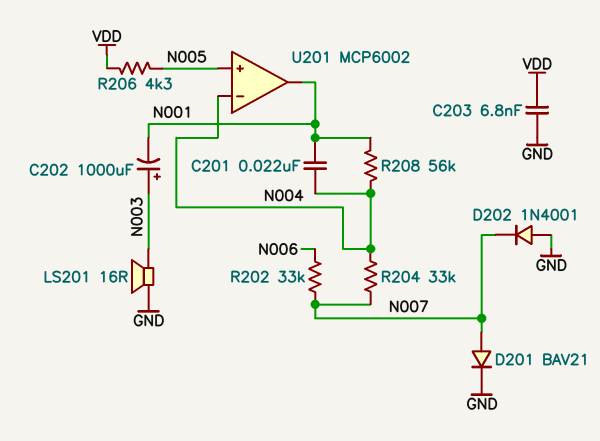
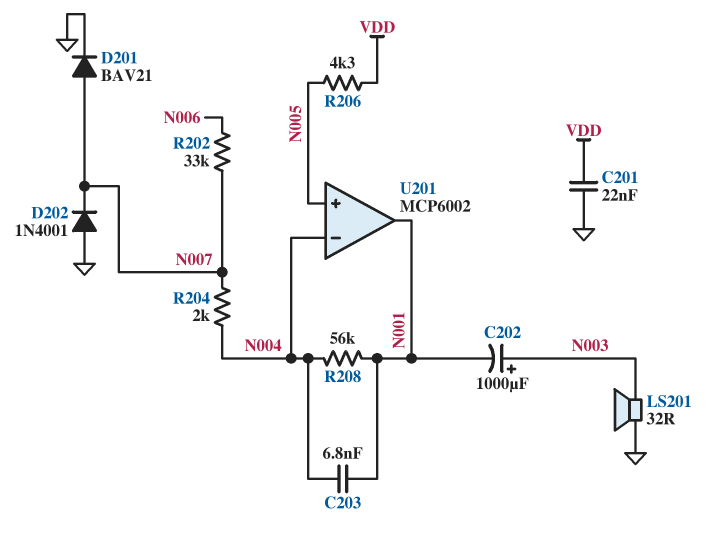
C201: 22nF (N001, N004) -> 22nF (GND, VDD)
C203: 6.8nF (GND, VDD) -> 6.8nF (N001, N004)
LS201: speaker 16R (GND, N003) -> speaker 32R (GND, N003)
R204: 33k (N004, N007) -> 2k (N004, N007)

